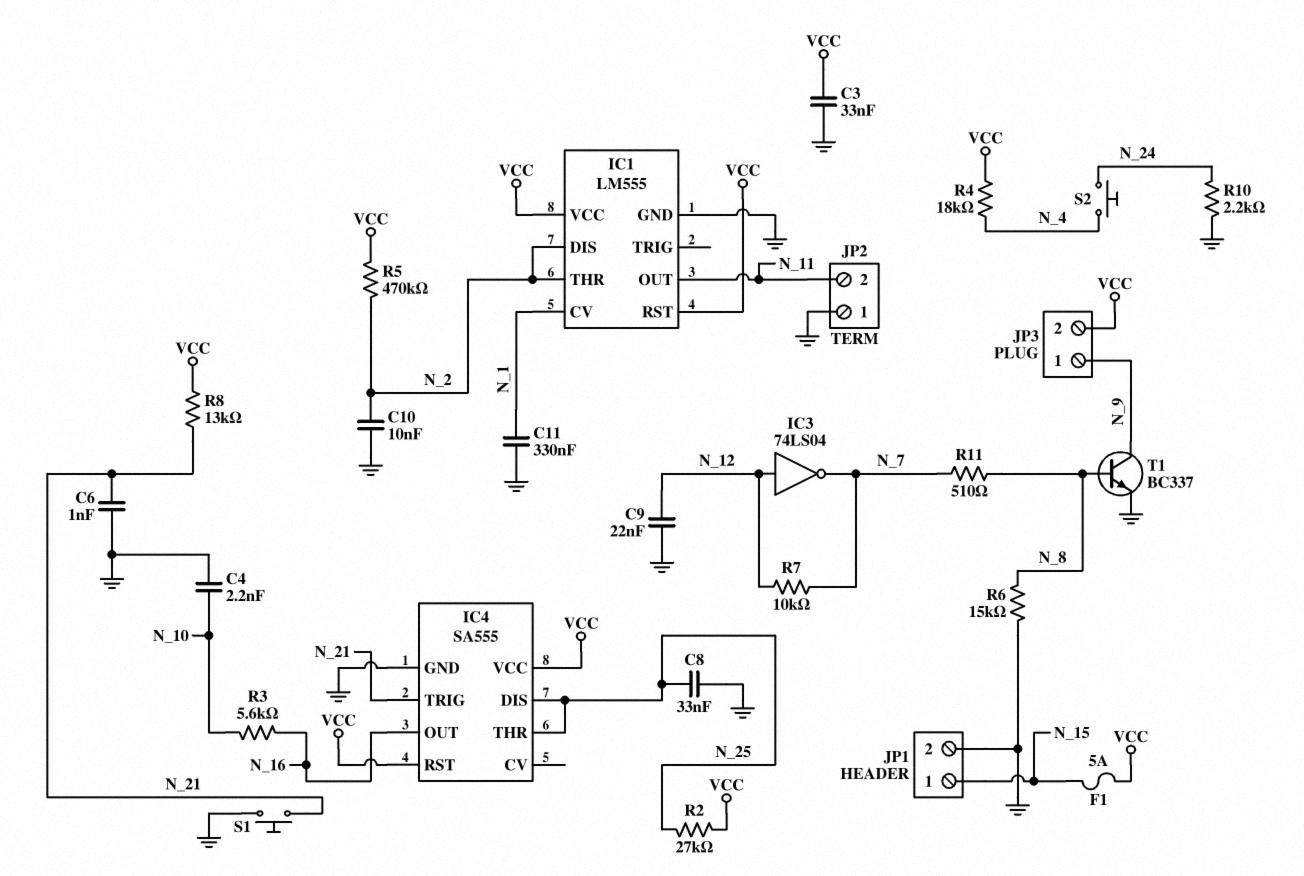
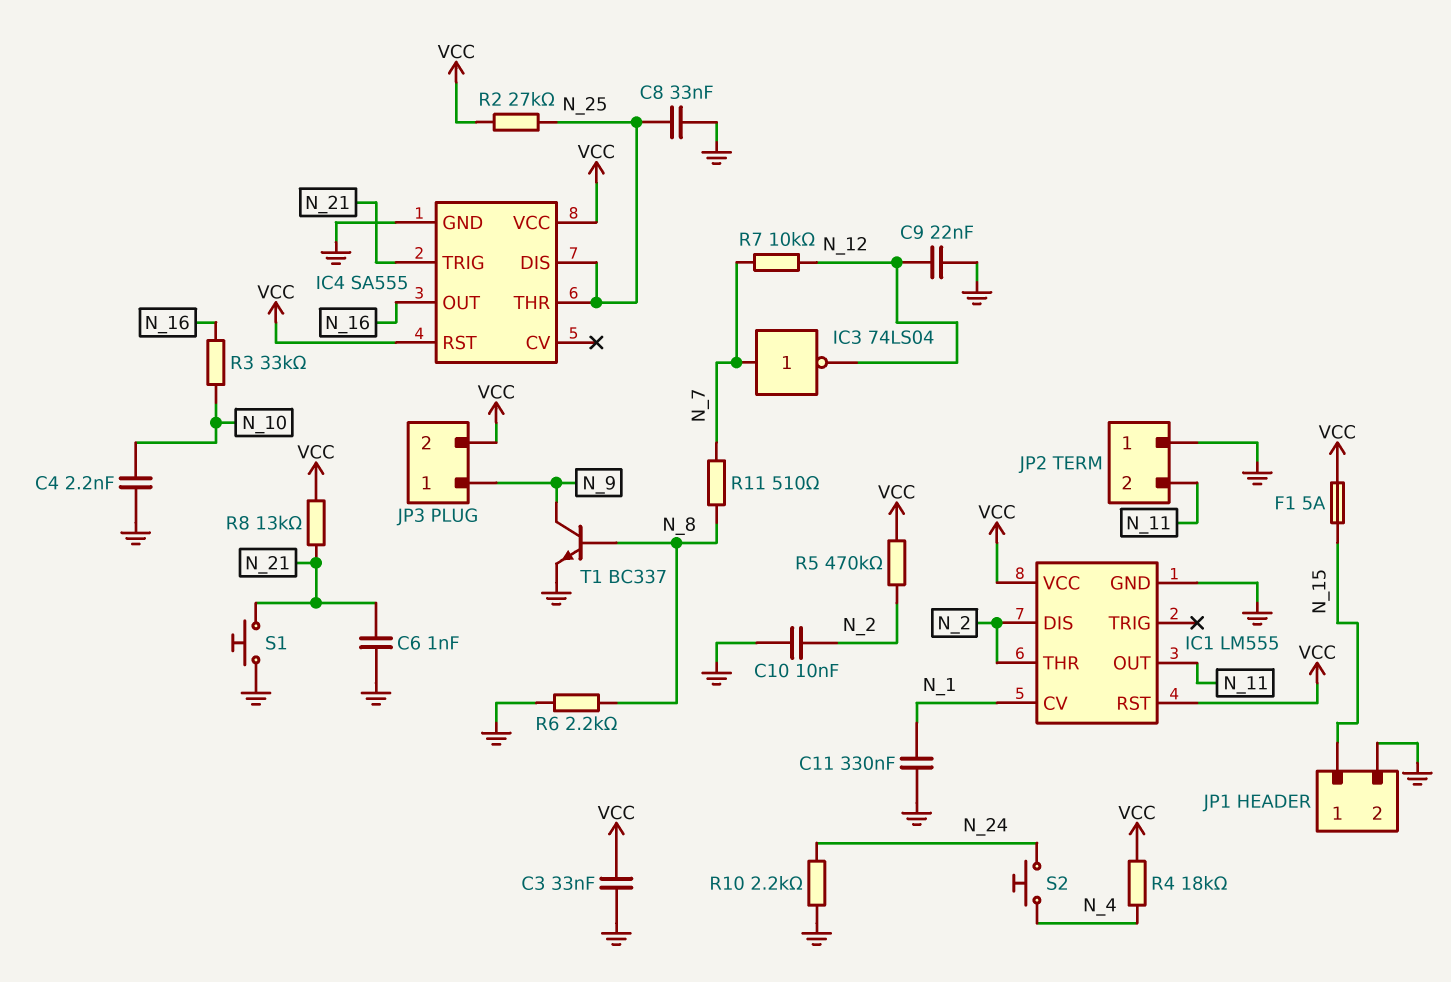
IC3: NOT 74LS04 (in N_12, out N_7) -> NOT 74LS04 (in N_7, out N_12)
R3: 5.6k (N_10, N_16) -> 33k (N_10, N_16)
R6: 15k (GND, N_8) -> 2.2k (GND, N_8)

